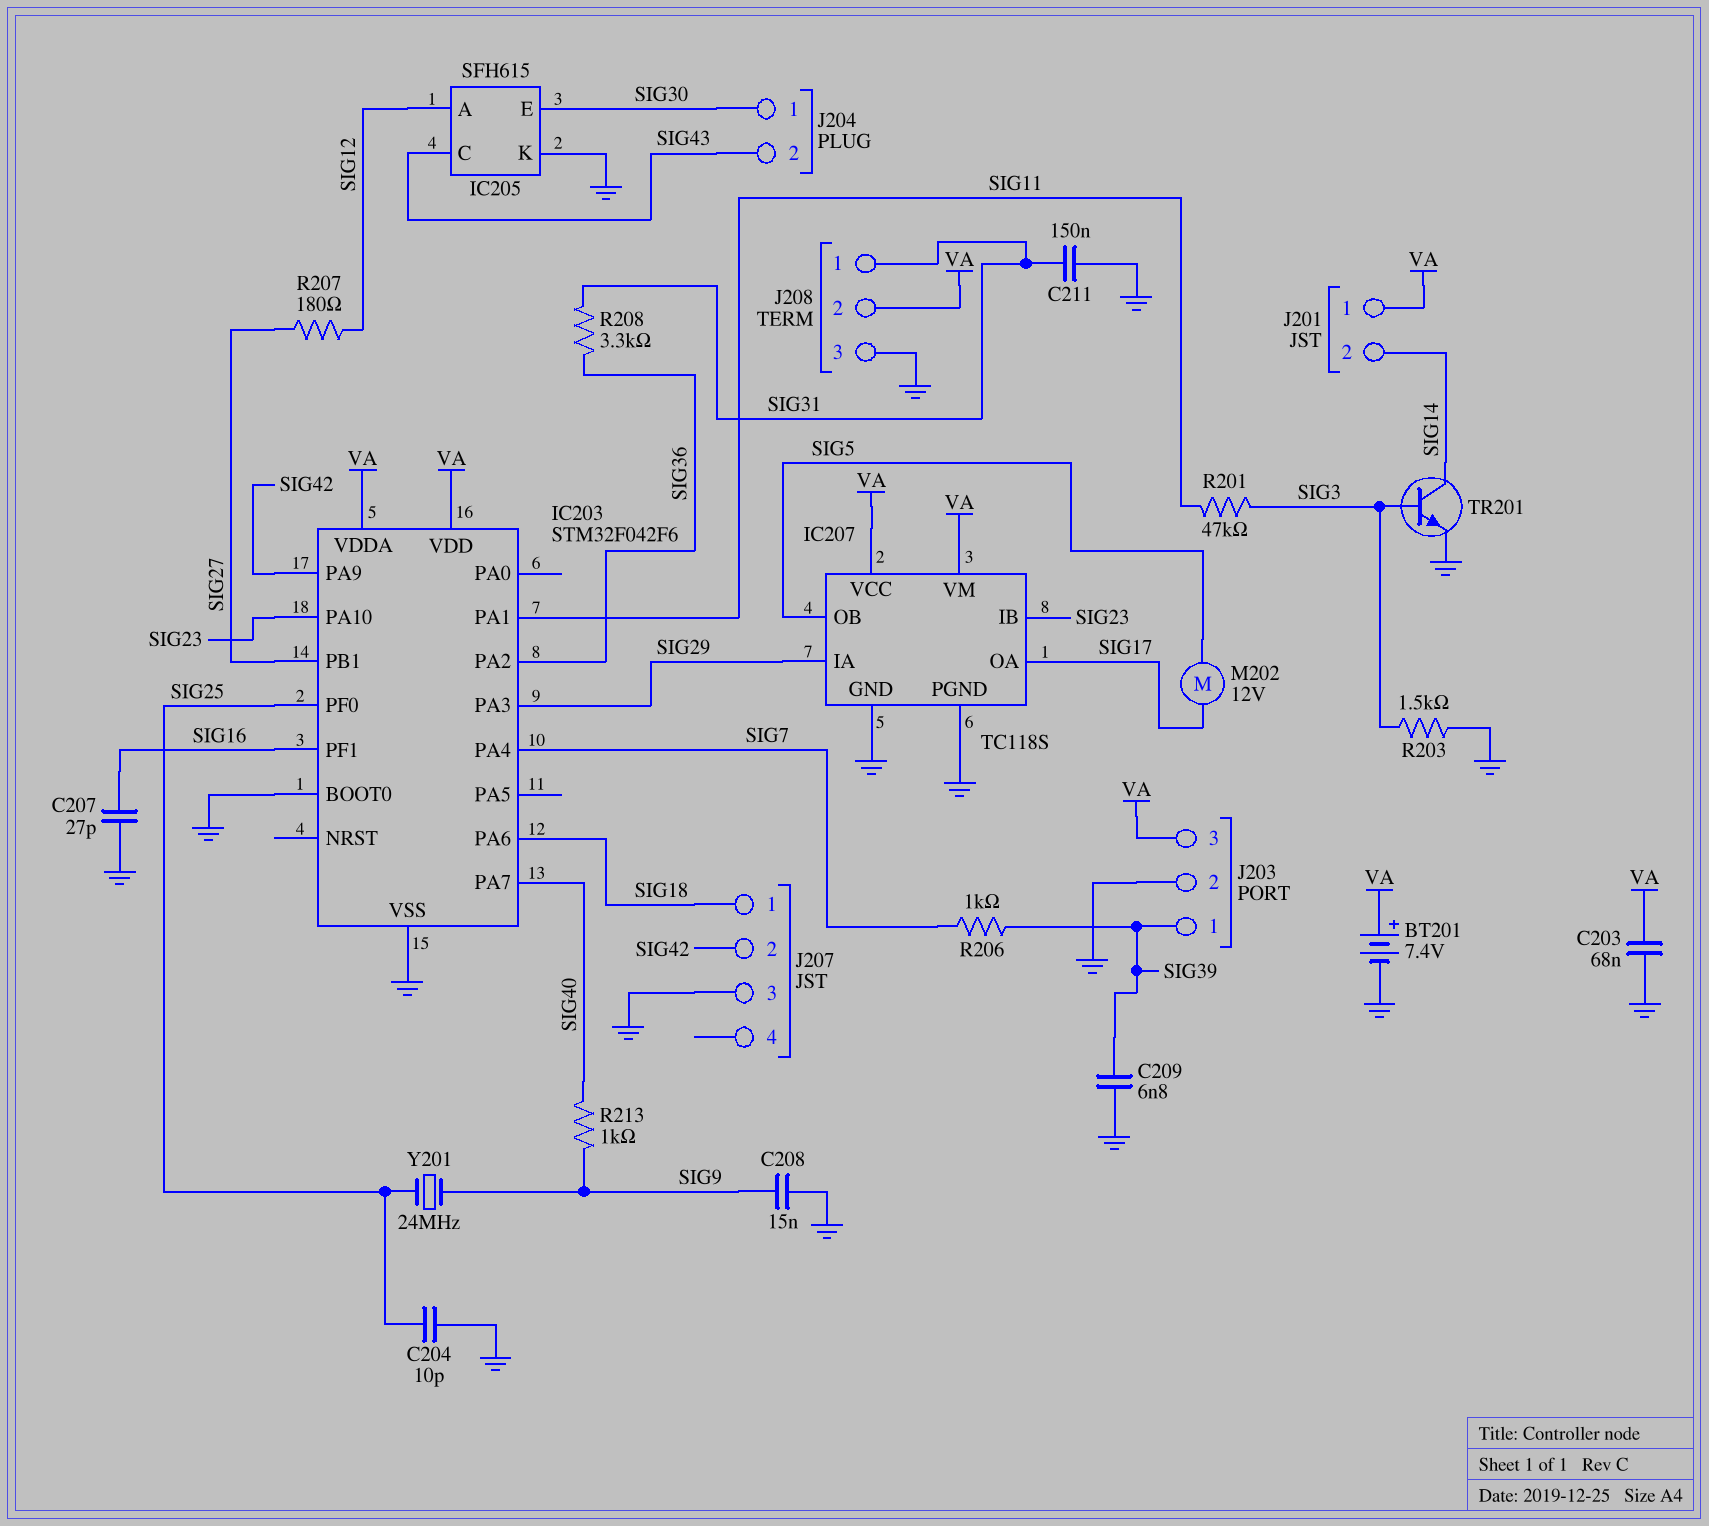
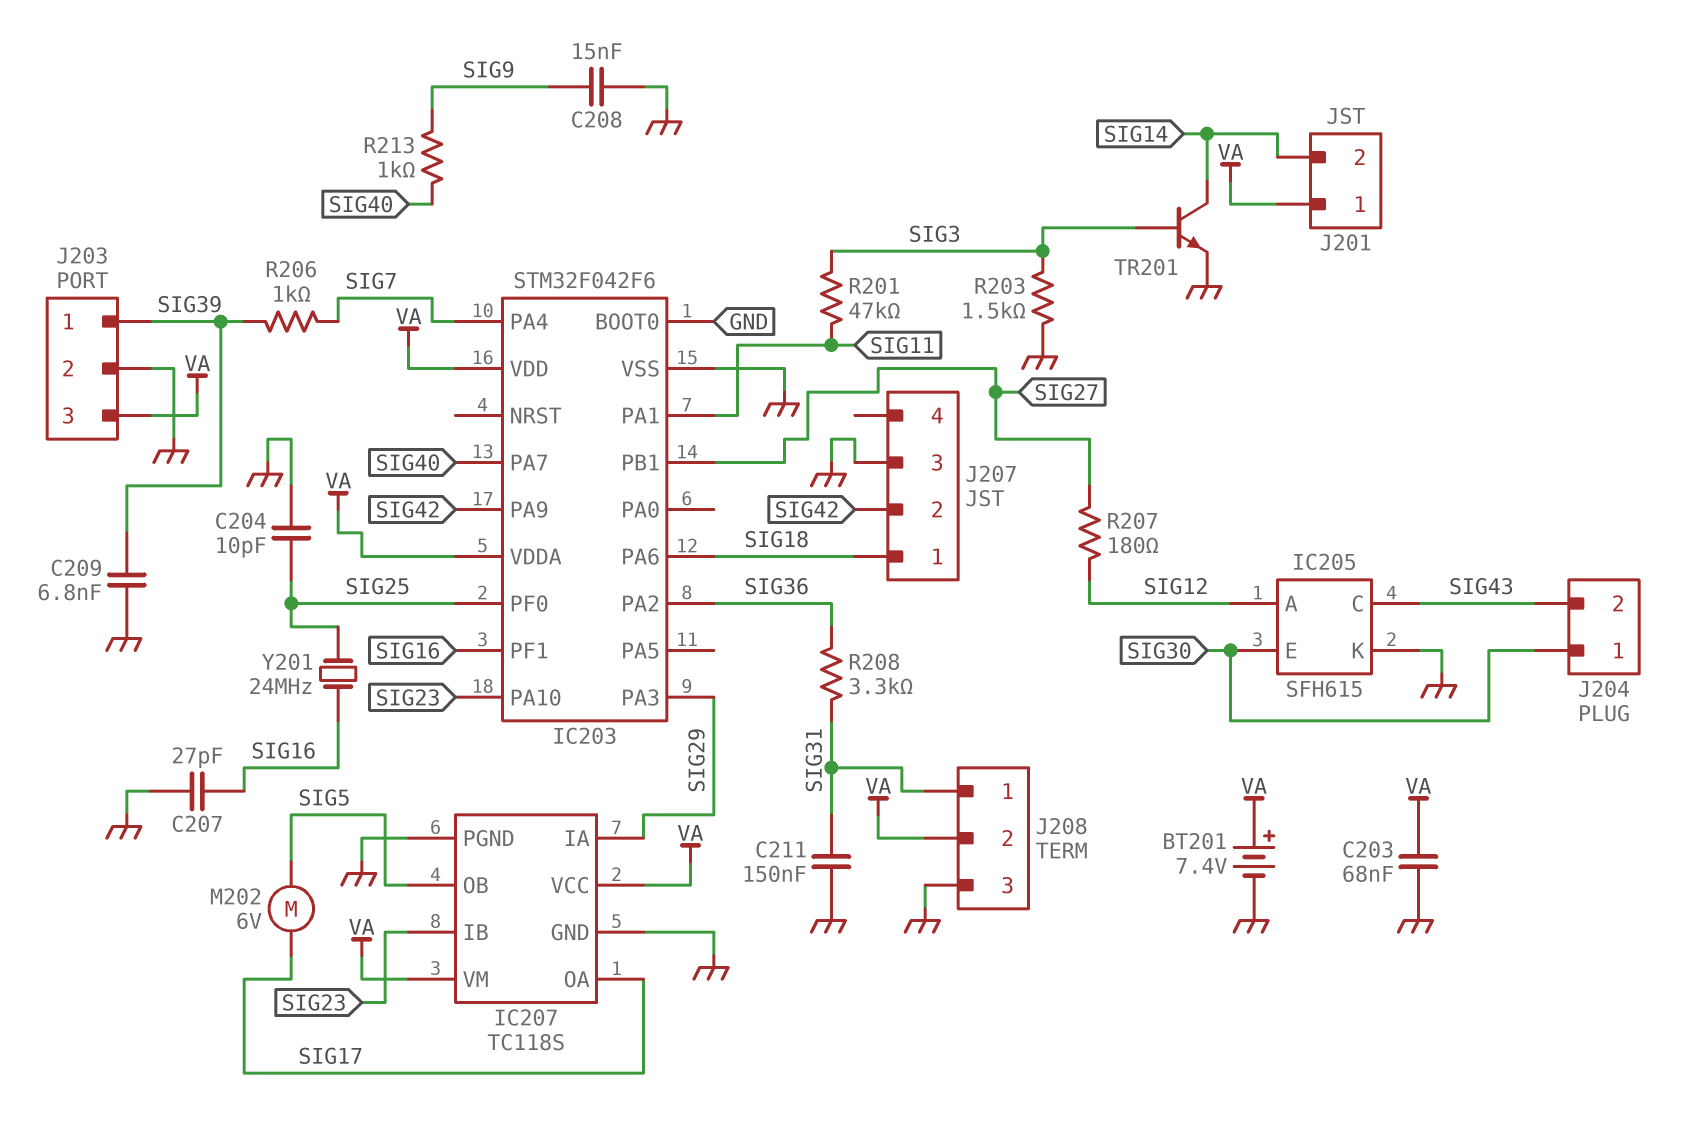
M202: motor 12V (SIG5, SIG17) -> motor 6V (SIG5, SIG17)
Y201: 24MHz (SIG9, SIG25) -> 24MHz (SIG16, SIG25)

